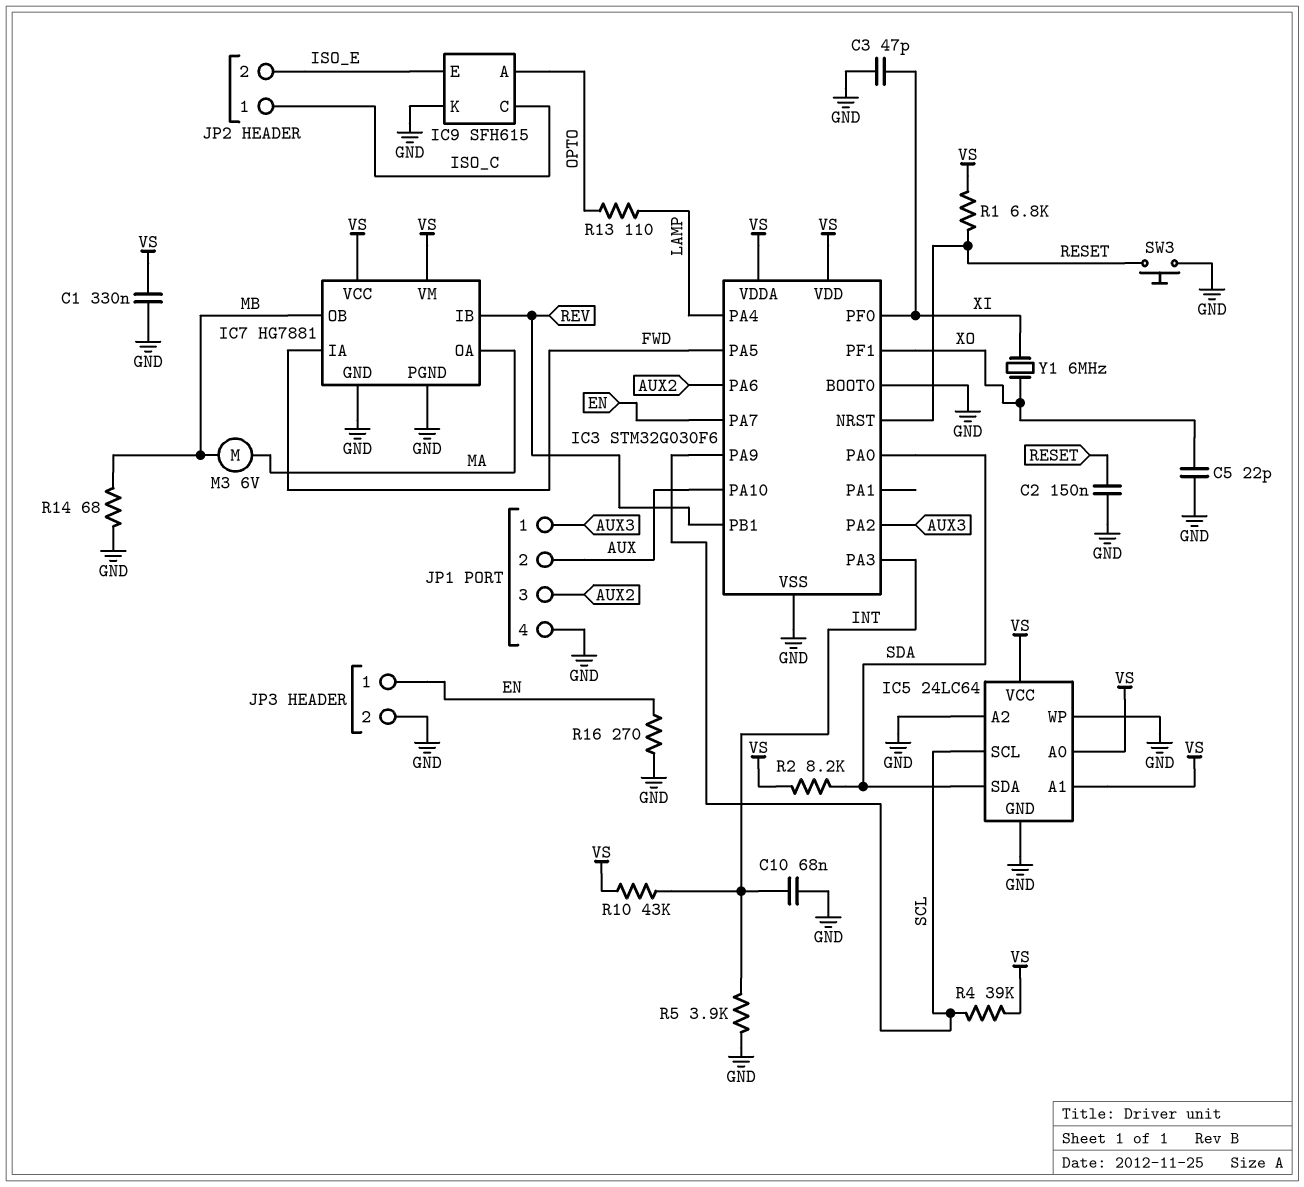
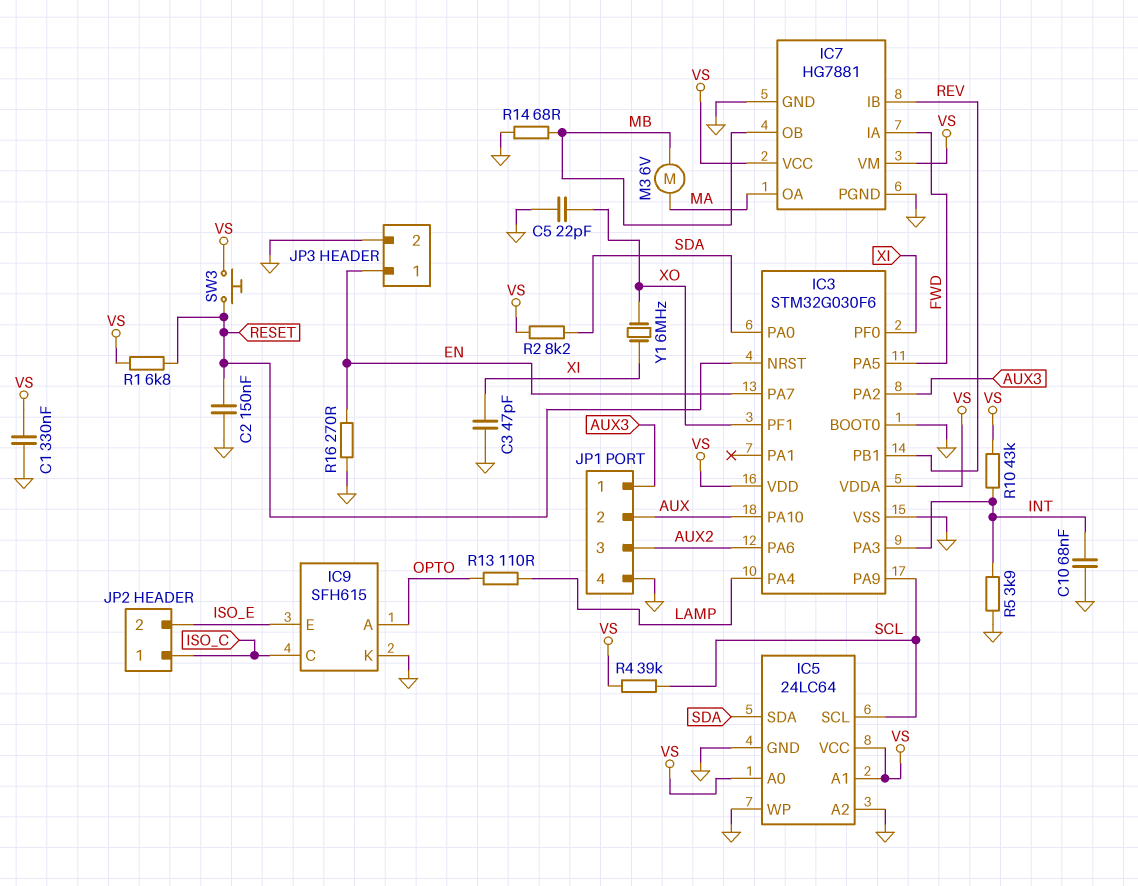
SW3: button (GND, RESET) -> button (RESET, VS)

